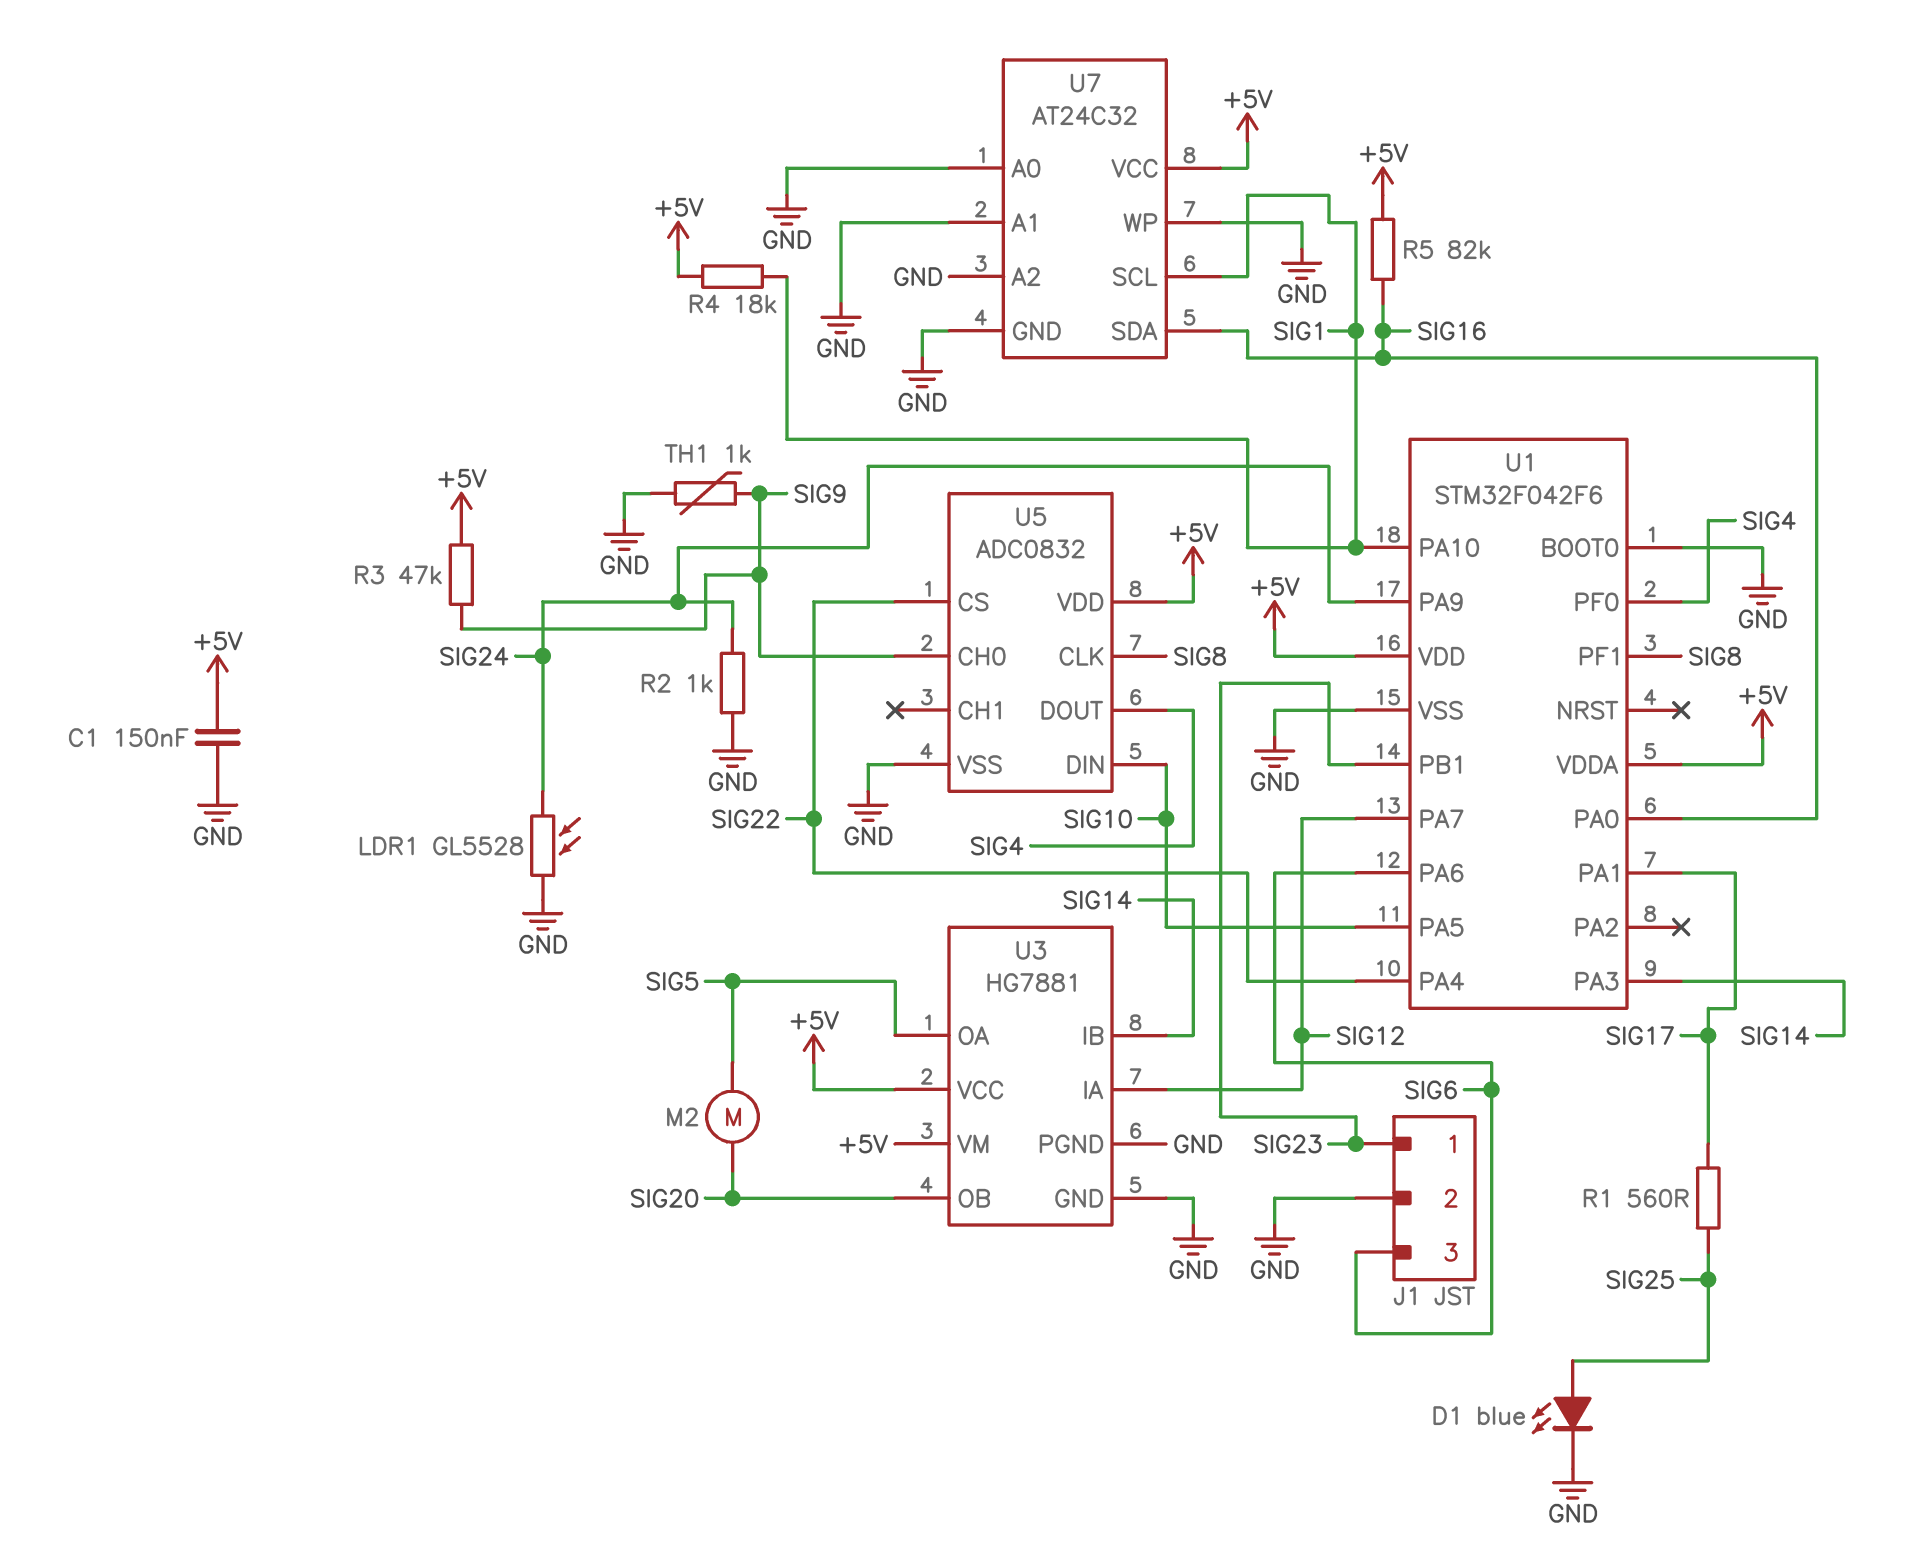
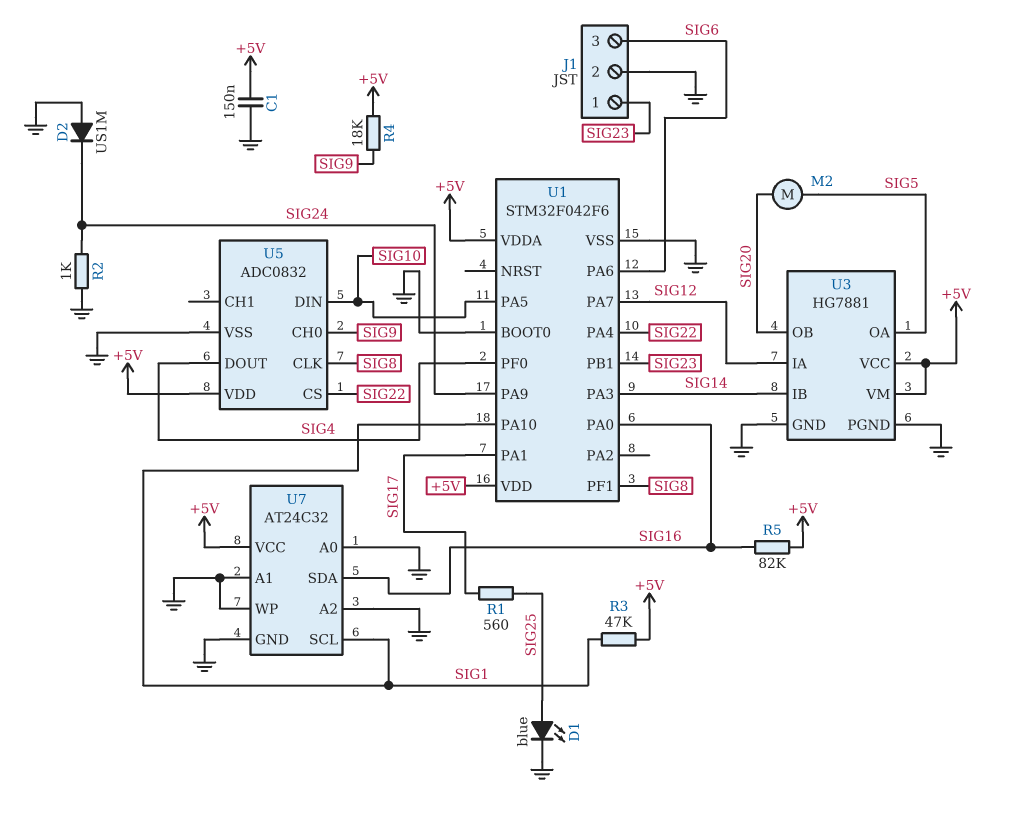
D2: none -> diode US1M (A GND, K SIG24)
LDR1: GL5528 (GND, SIG24) -> none
R3: 47k (+5V, SIG9) -> 47k (+5V, SIG1)
R4: 18k (+5V, SIG1) -> 18k (+5V, SIG9)
TH1: 1k (GND, SIG9) -> none

